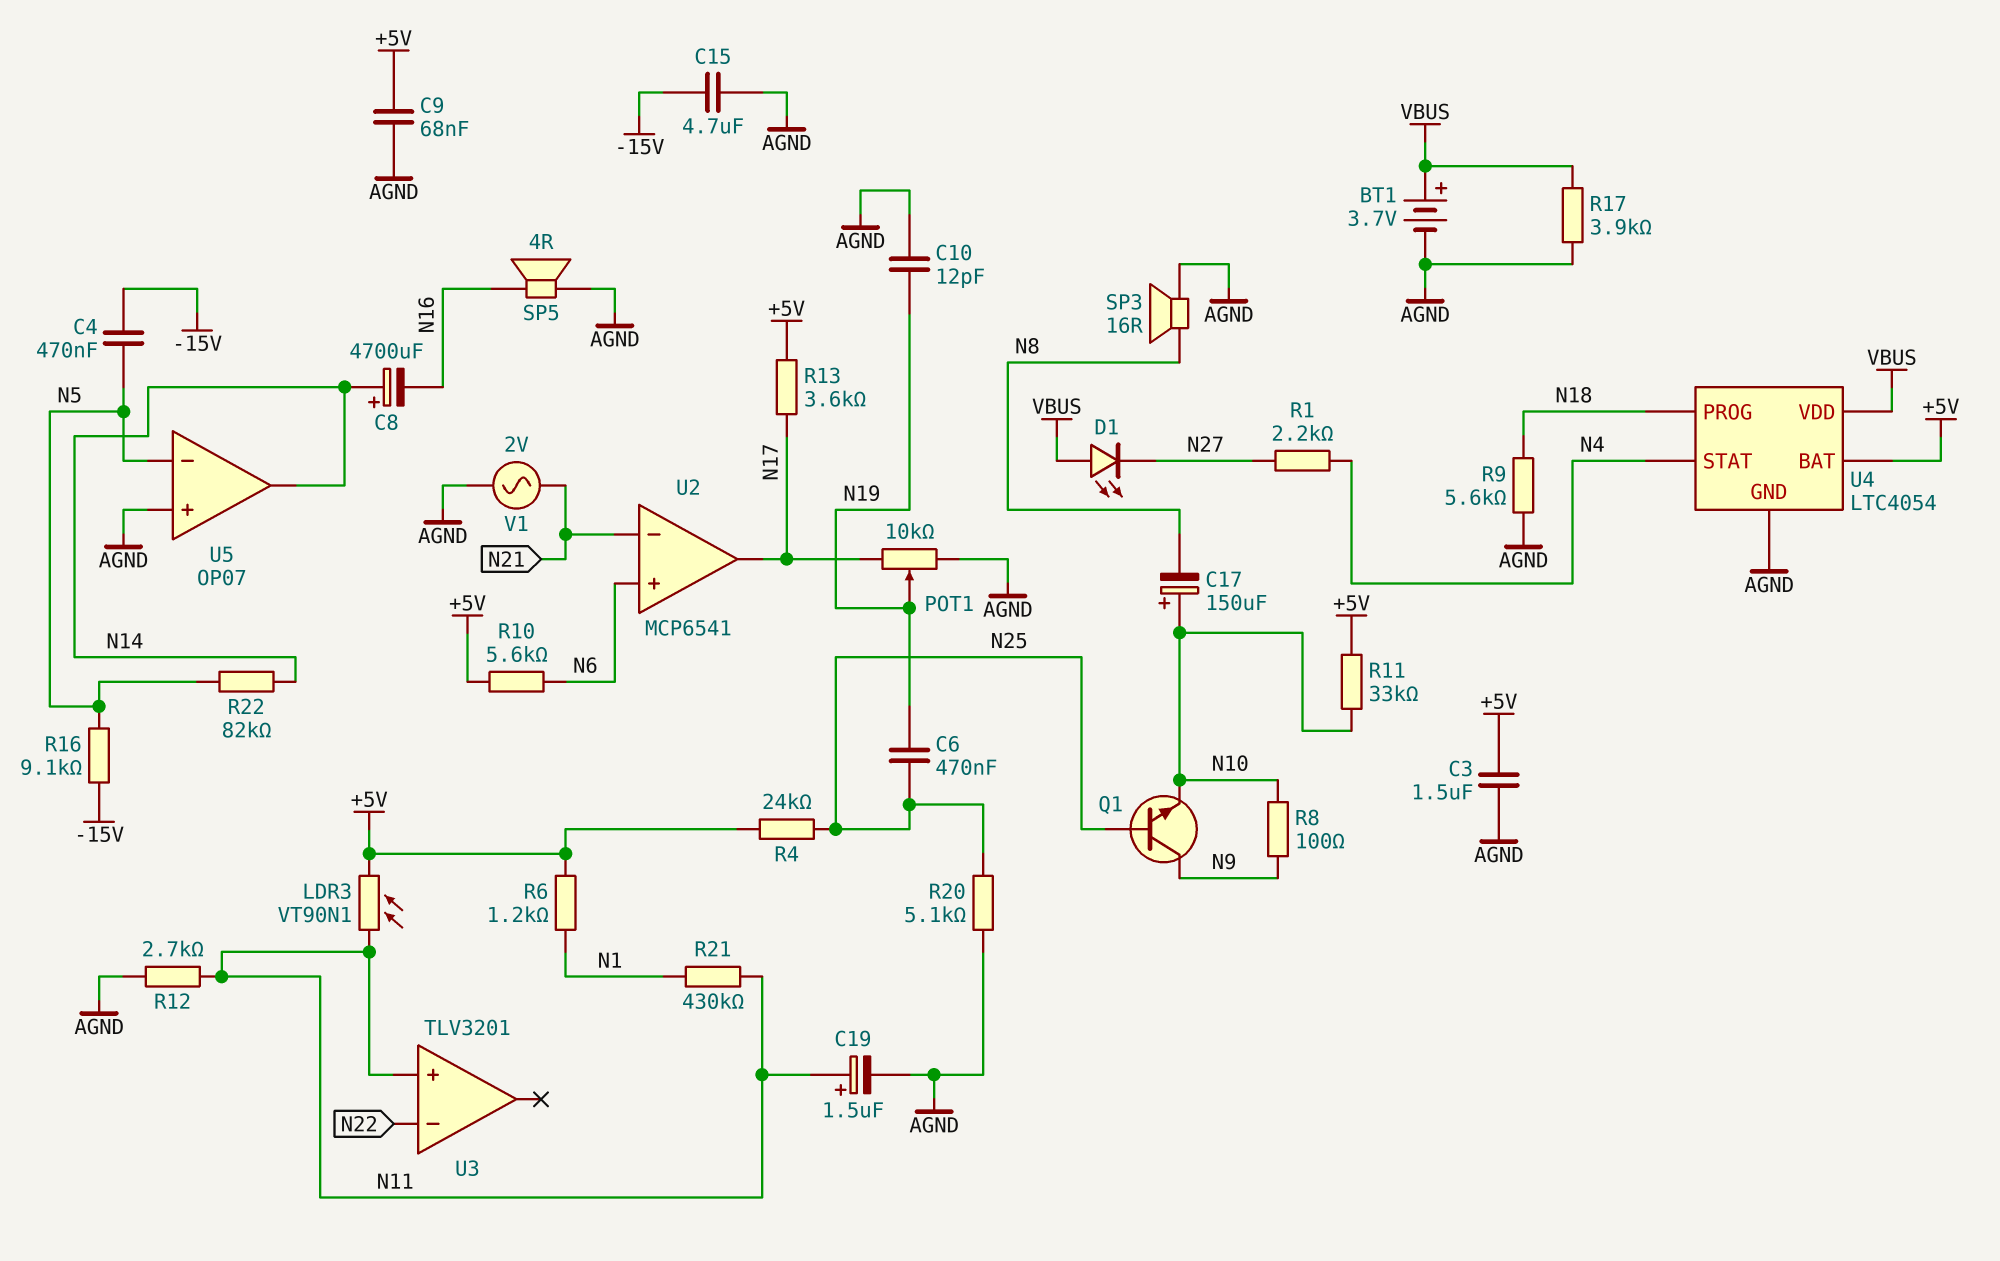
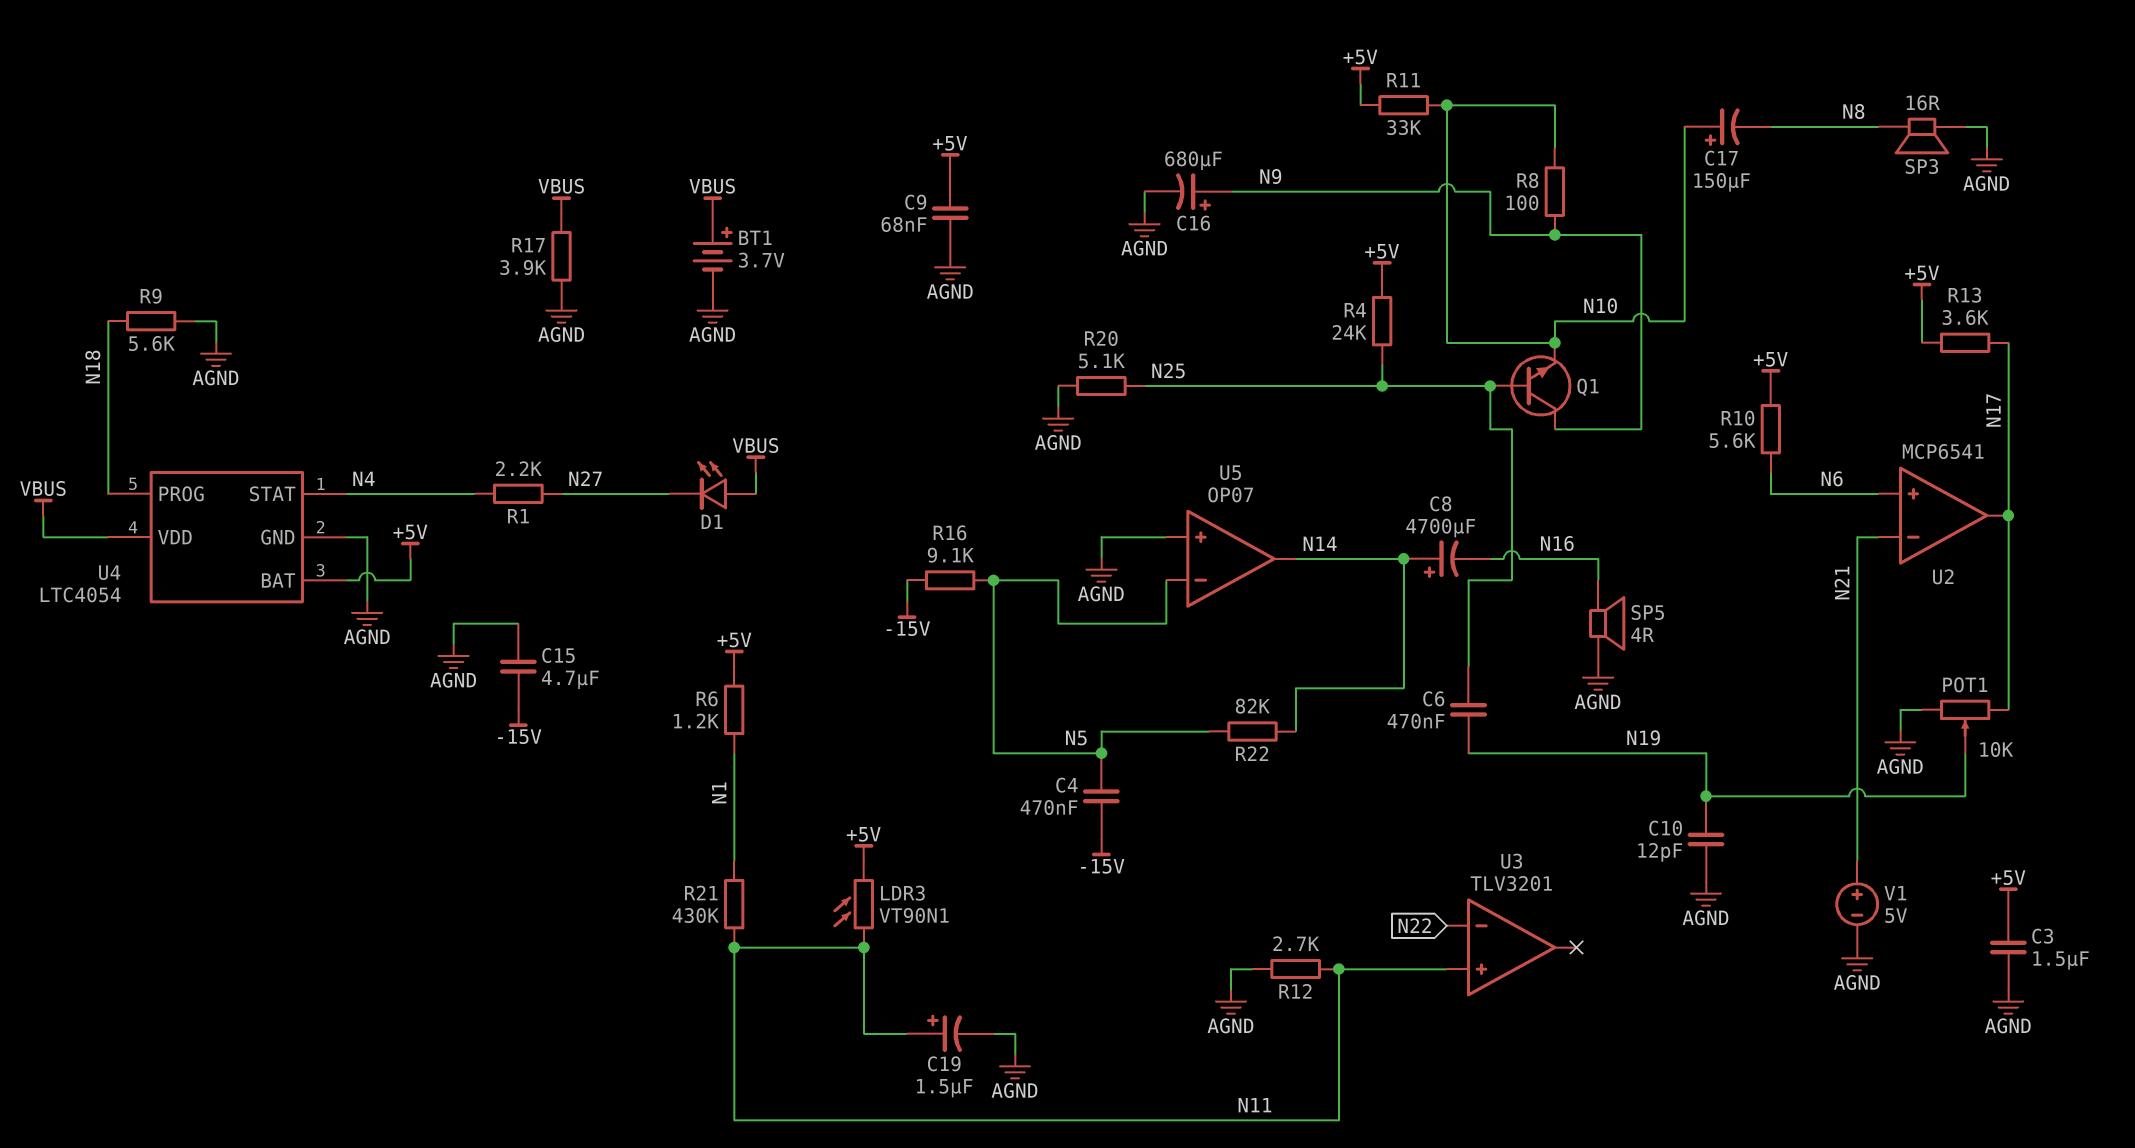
C16: none -> 680uF (plus N9, minus AGND)
V1: AC 2V (AGND, N21) -> 5V (plus N21, minus AGND)

